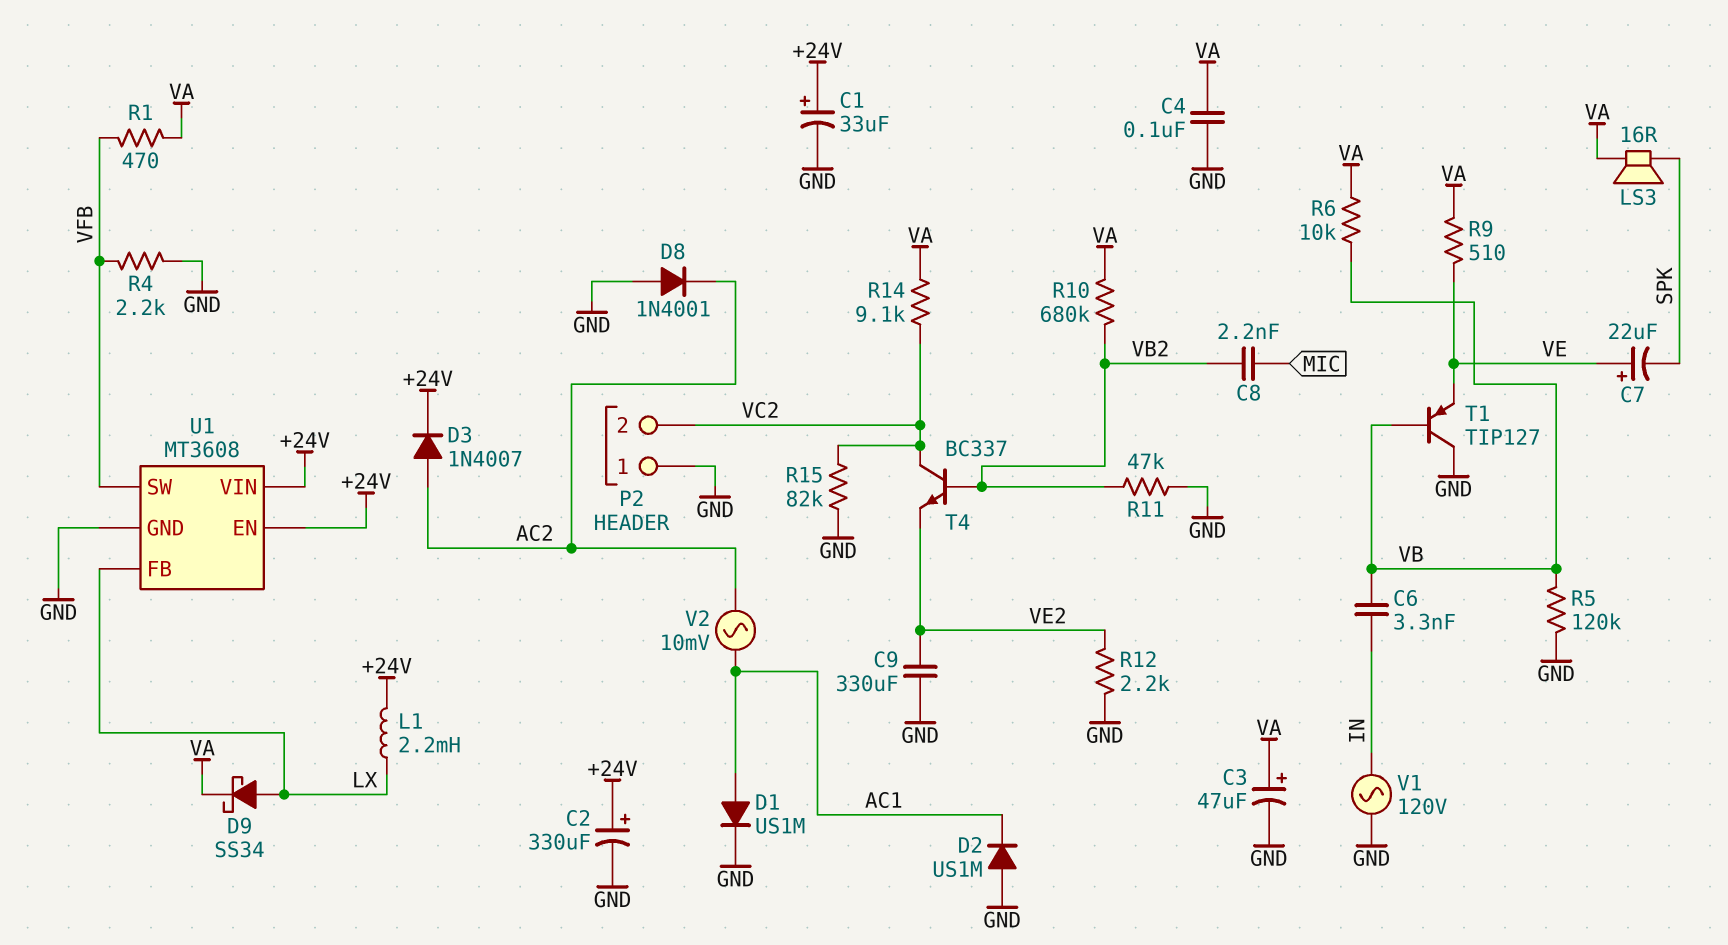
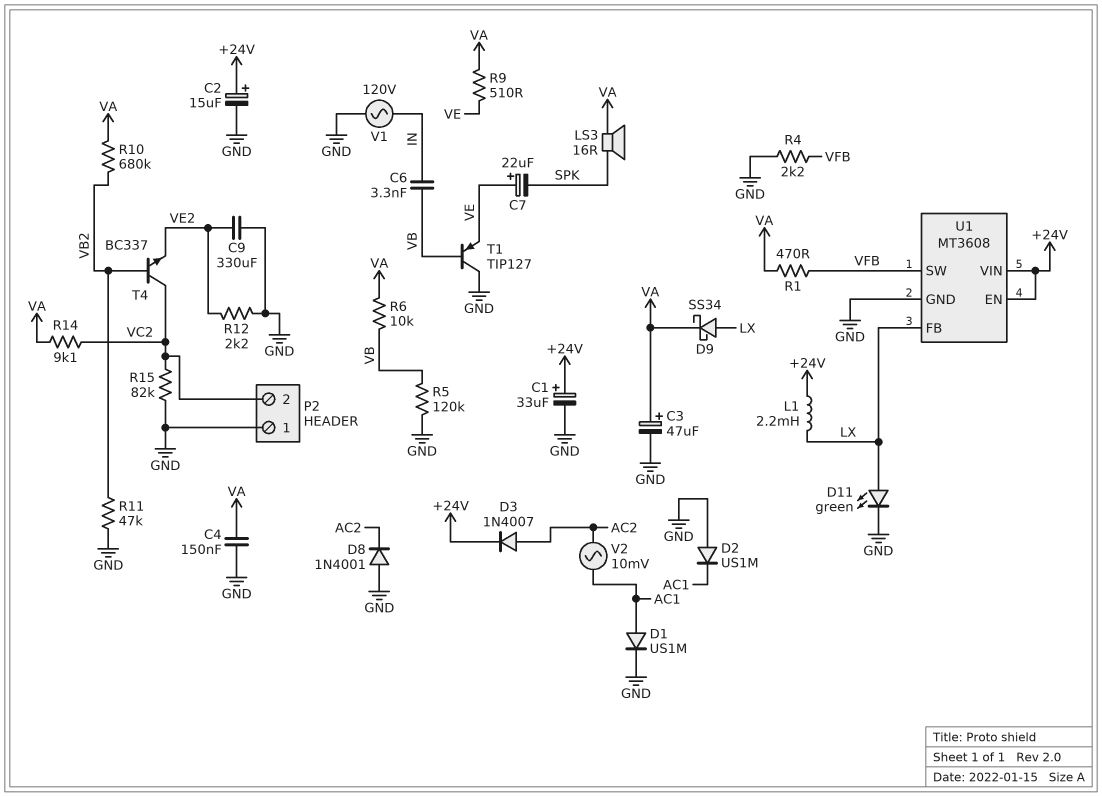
C2: 330uF (plus +24V, minus GND) -> 15uF (plus +24V, minus GND)
C4: 100nF (GND, VA) -> 150nF (GND, VA)
C8: 2.2nF (MIC, VB2) -> none
D11: none -> LED green (A LX, K GND)

